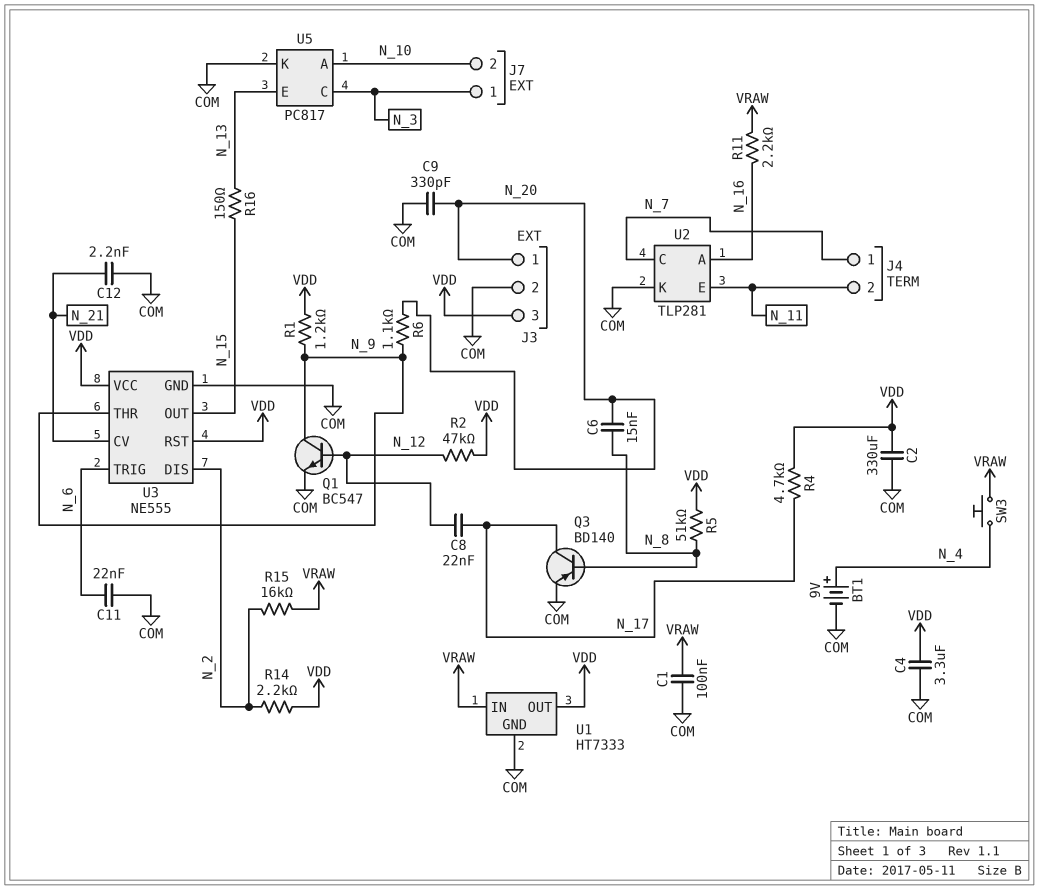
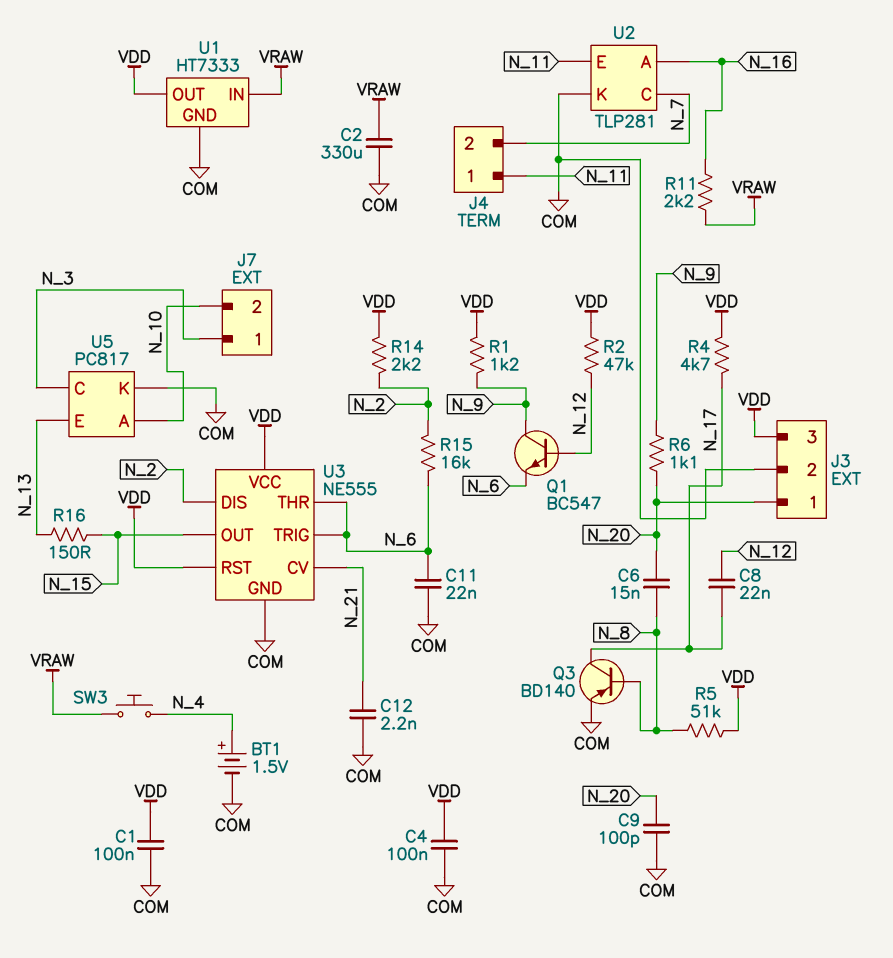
BT1: 9V (plus N_4, minus COM) -> 1.5V (plus N_4, minus COM)
C1: 100nF (COM, VRAW) -> 100nF (COM, VDD)
C2: 330uF (COM, VDD) -> 330uF (COM, VRAW)
C4: 3.3uF (COM, VDD) -> 100nF (COM, VDD)
C9: 330pF (COM, N_20) -> 100pF (COM, N_20)
J4 pin 1: N_7 -> N_11
J4 pin 2: N_11 -> N_7
Q1: NPN BC547 (B N_12, C N_9, E COM) -> NPN BC547 (B N_12, C N_9, E N_6)
R15: 16k (N_2, VRAW) -> 16k (N_2, N_6)
U3 pin THR: N_9 -> N_6

